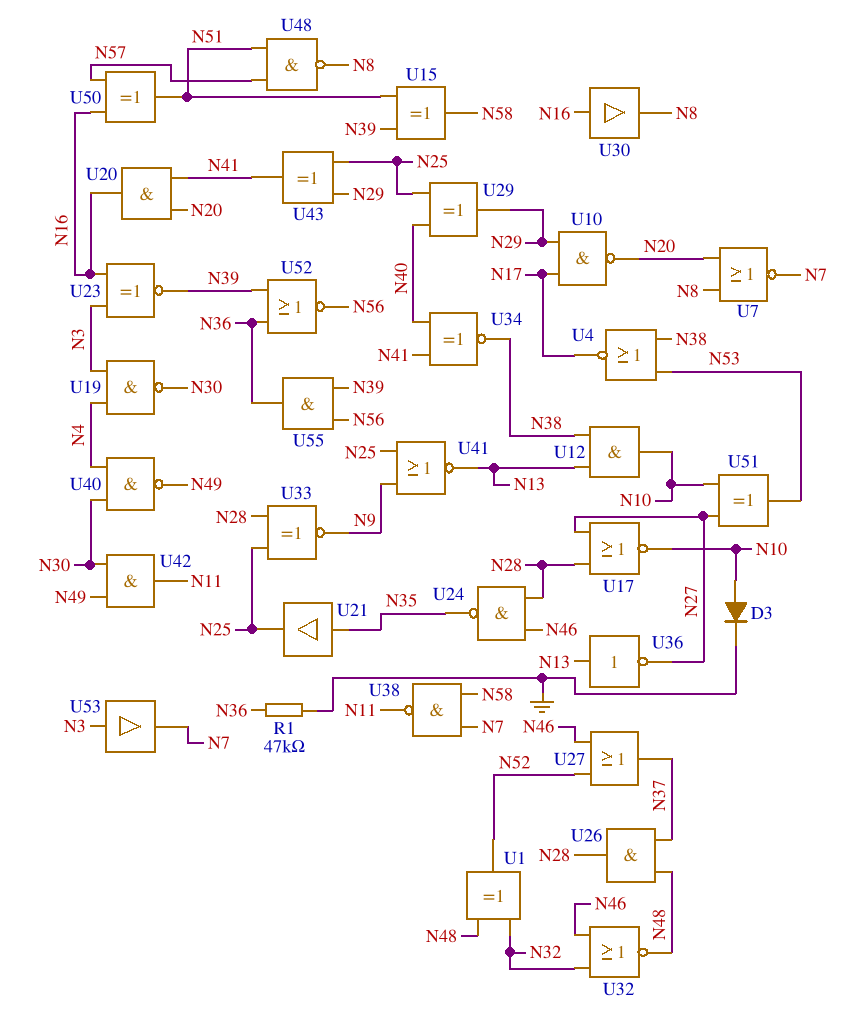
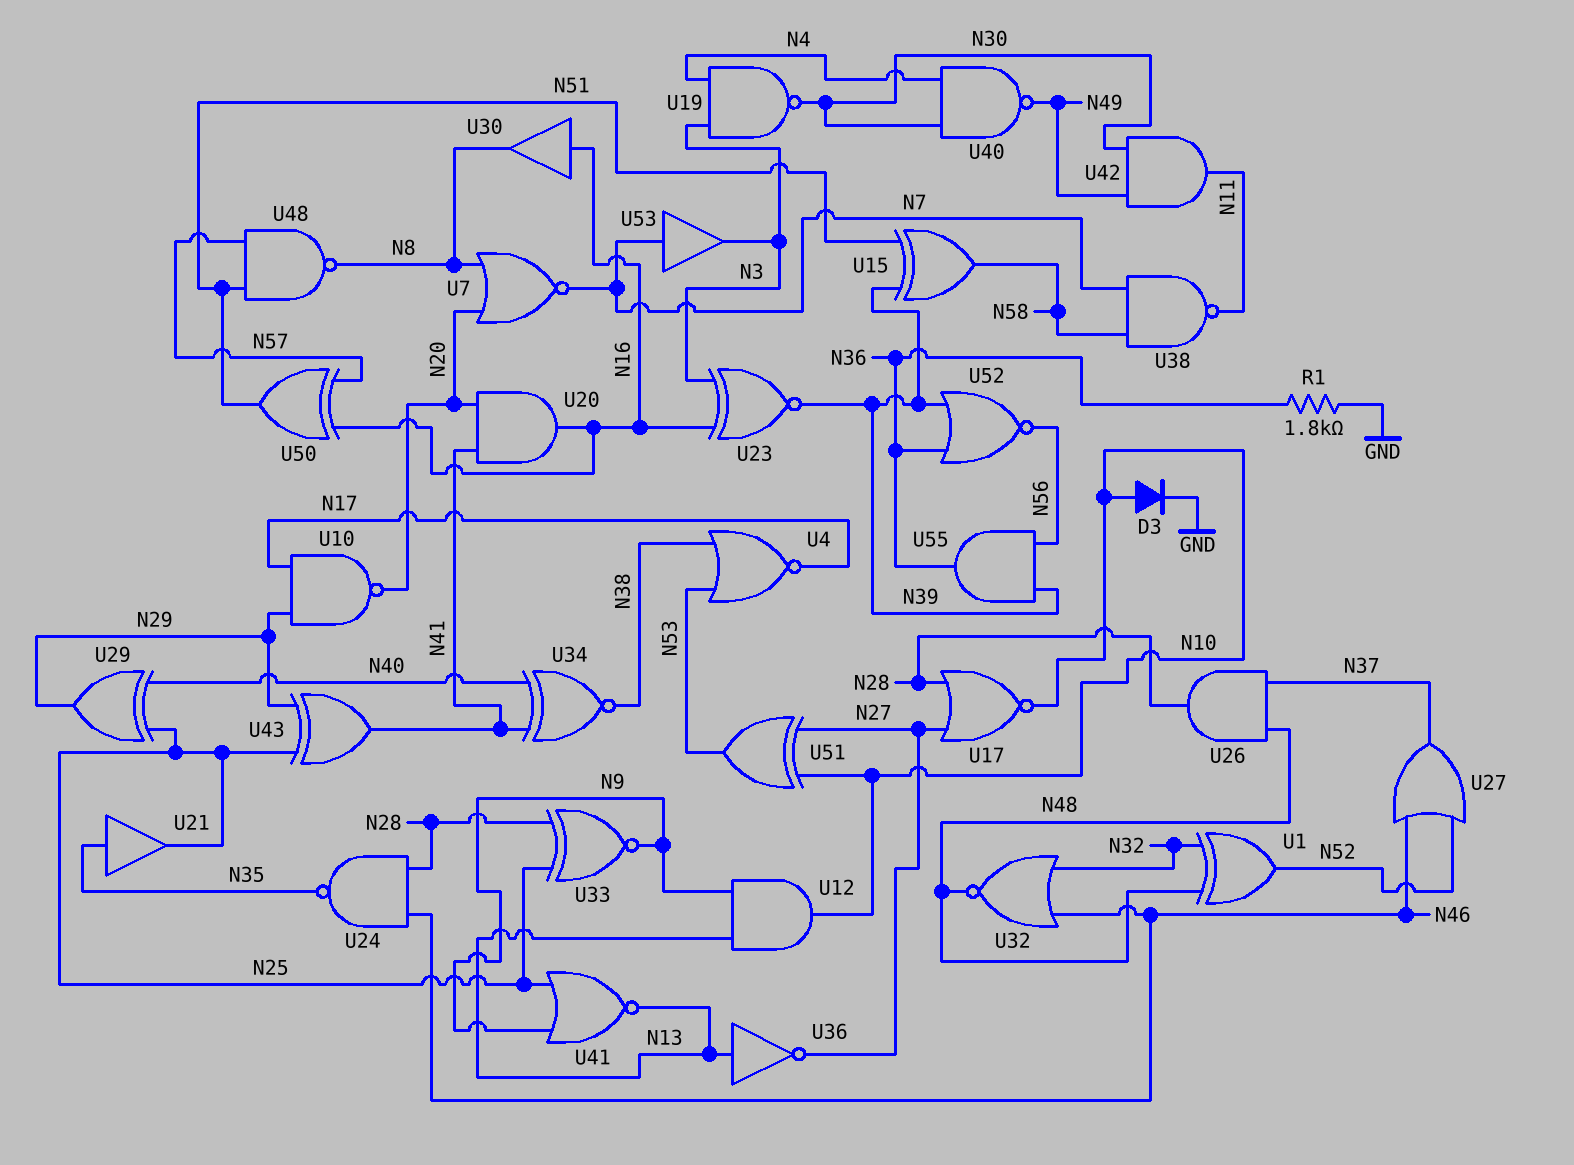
R1: 47k (GND, N36) -> 1.8k (GND, N36)
U12: AND (in N13, in N38, out N10) -> AND (in N9, in N13, out N10)
U53: buffer (in N3, out N7) -> buffer (in N7, out N3)

